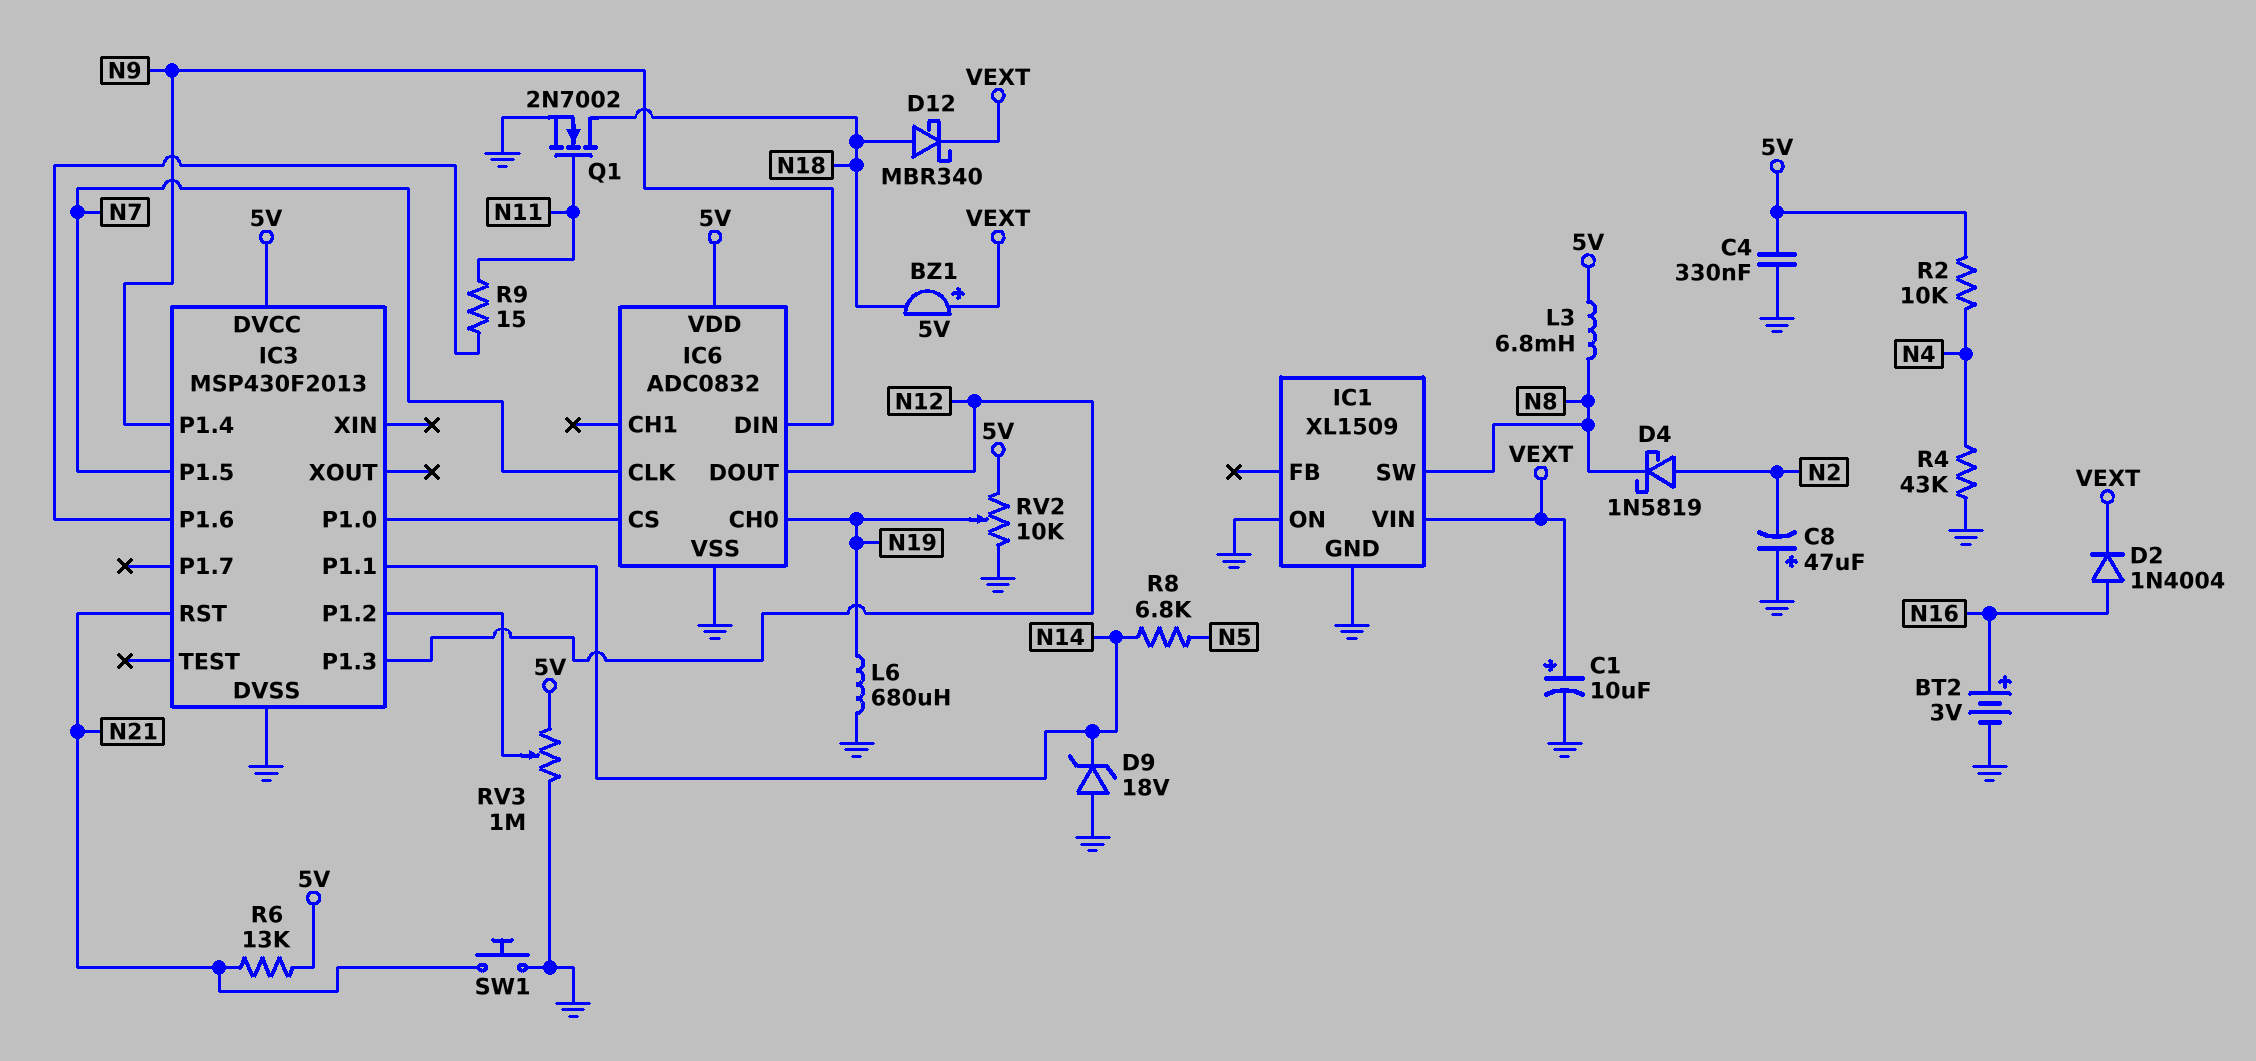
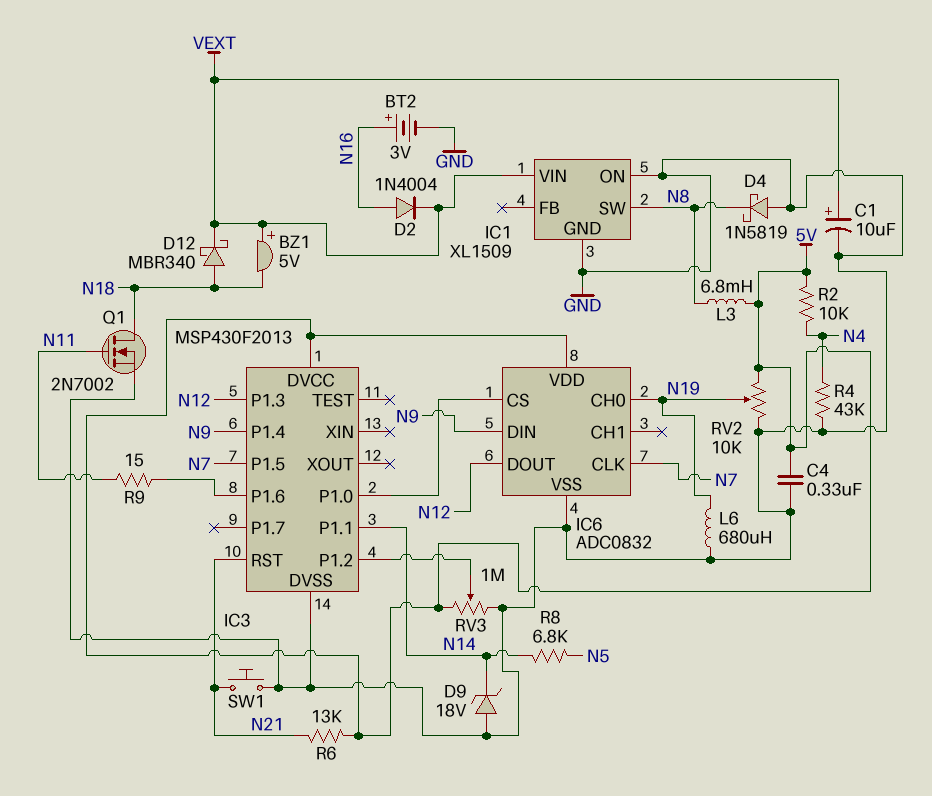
C8: 47uF (plus GND, minus N2) -> none
D4: schottky 1N5819 (A N2, K N8) -> schottky 1N5819 (A GND, K N8)

